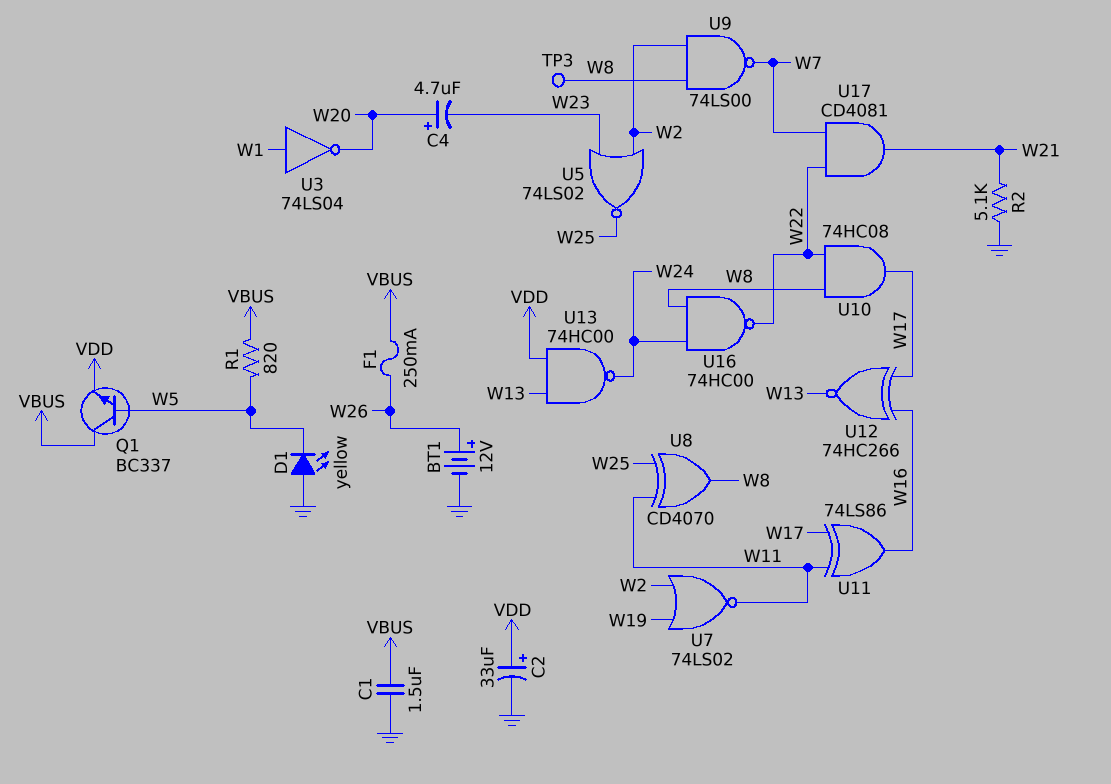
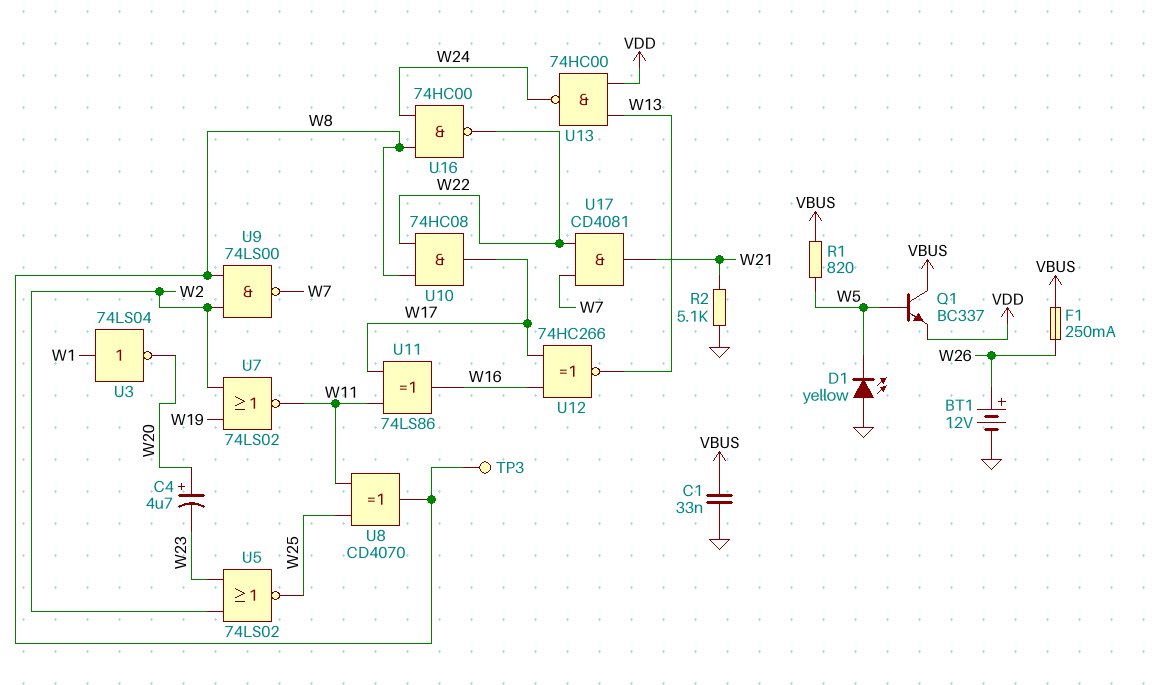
C1: 1.5uF (GND, VBUS) -> 33nF (GND, VBUS)
C2: 33uF (plus VDD, minus GND) -> none

